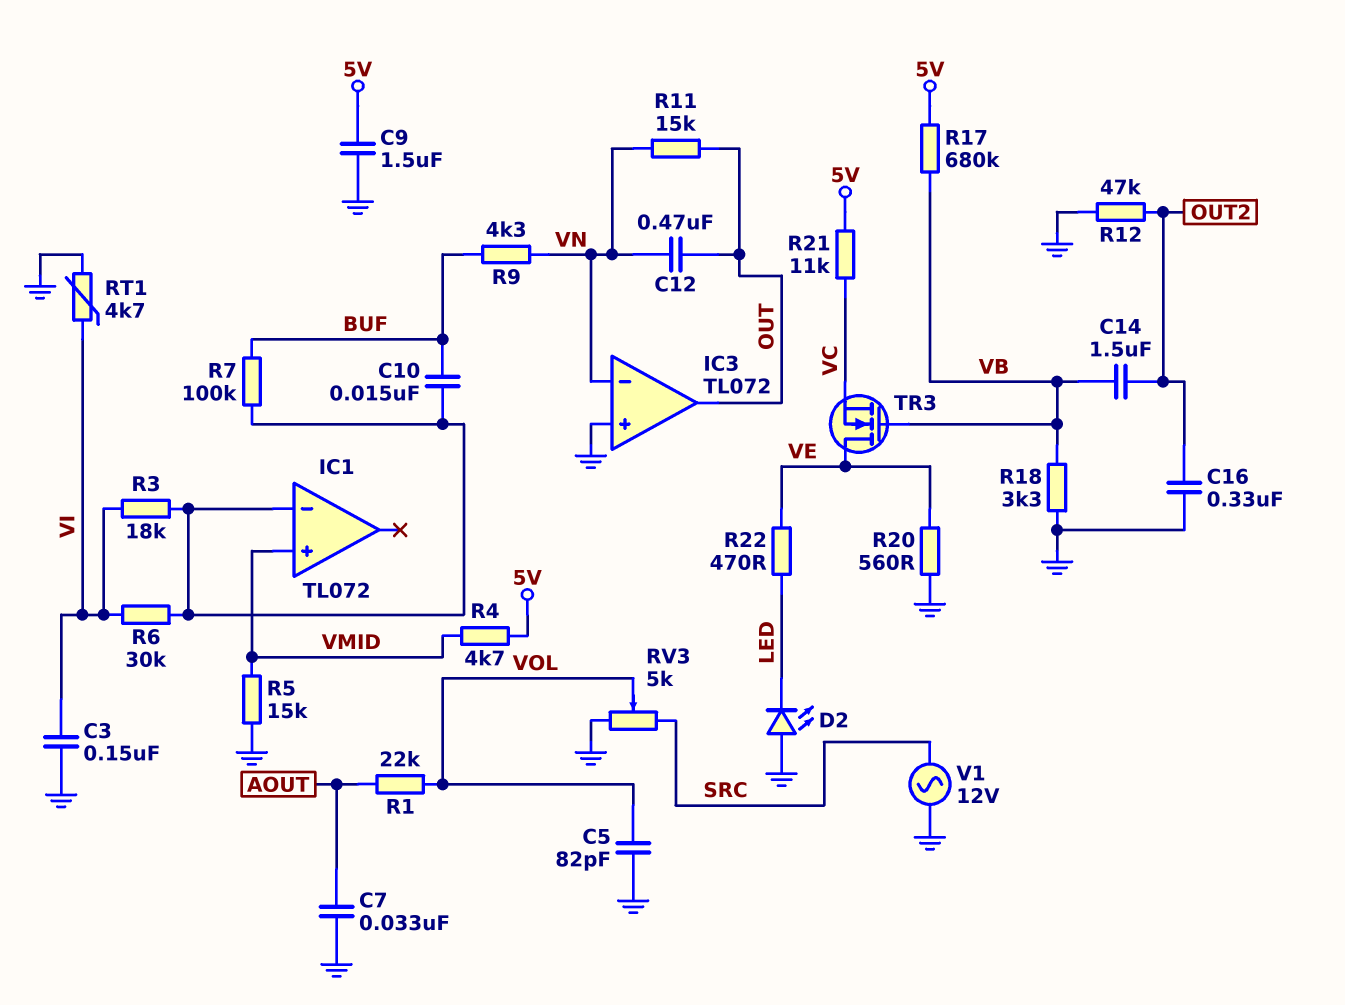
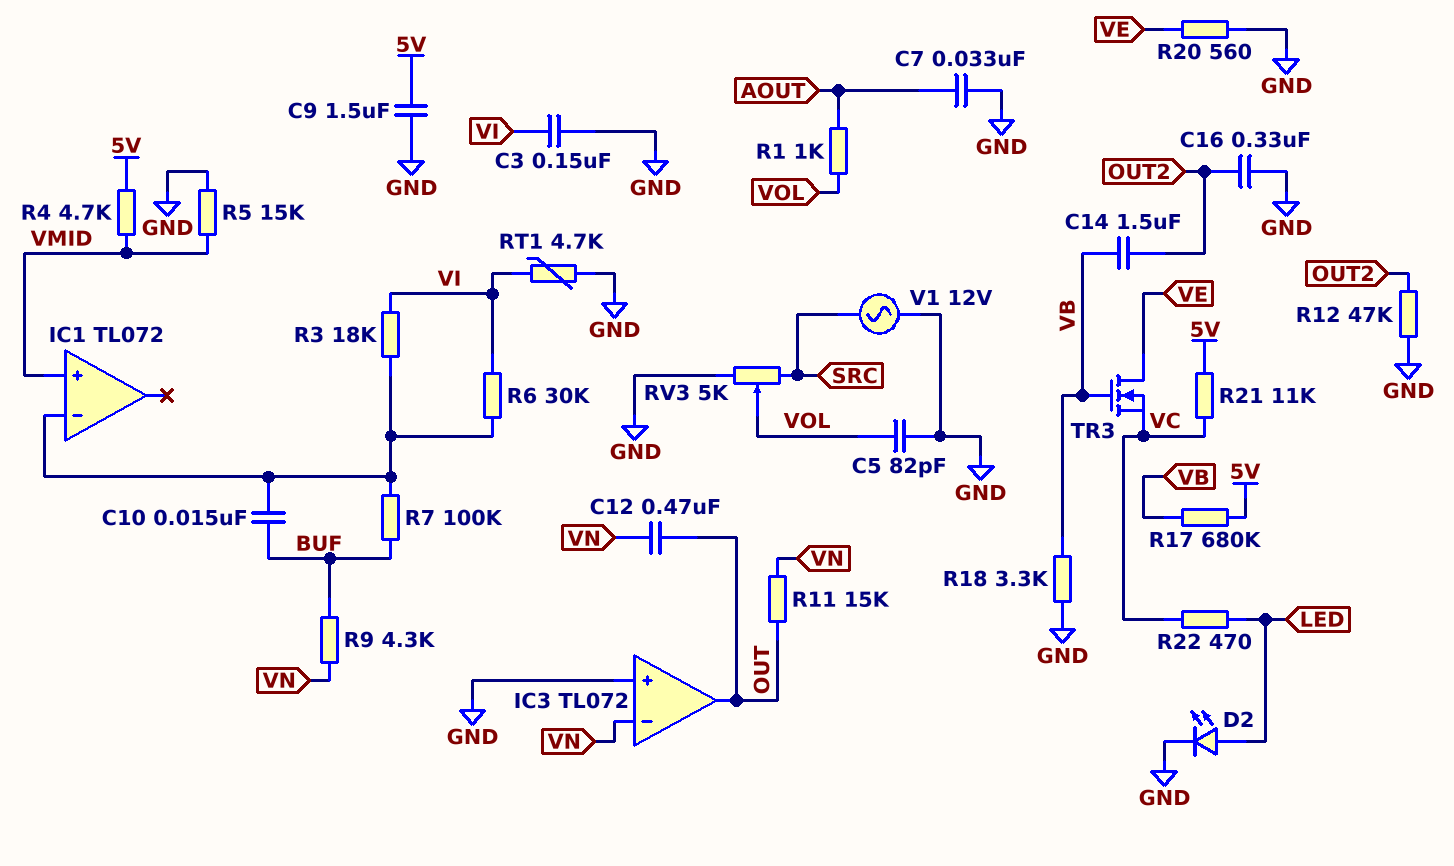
D2: LED (A GND, K LED) -> LED (A LED, K GND)
R1: 22k (AOUT, VOL) -> 1k (AOUT, VOL)
R22: 470 (LED, VE) -> 470 (LED, VC)

